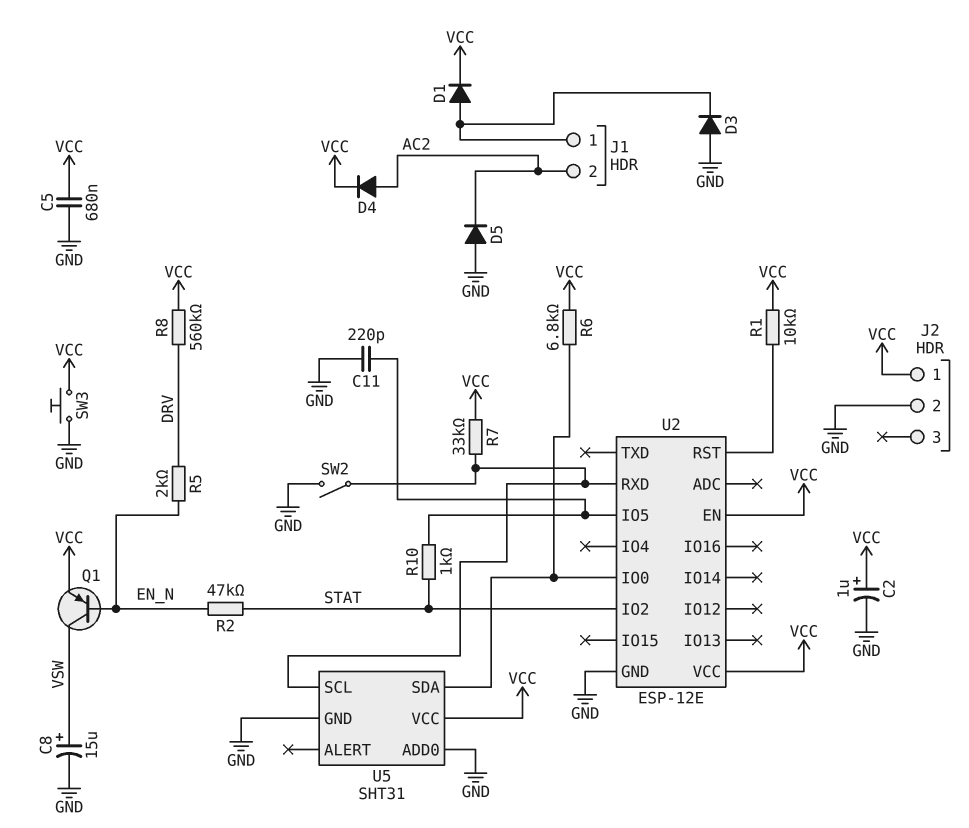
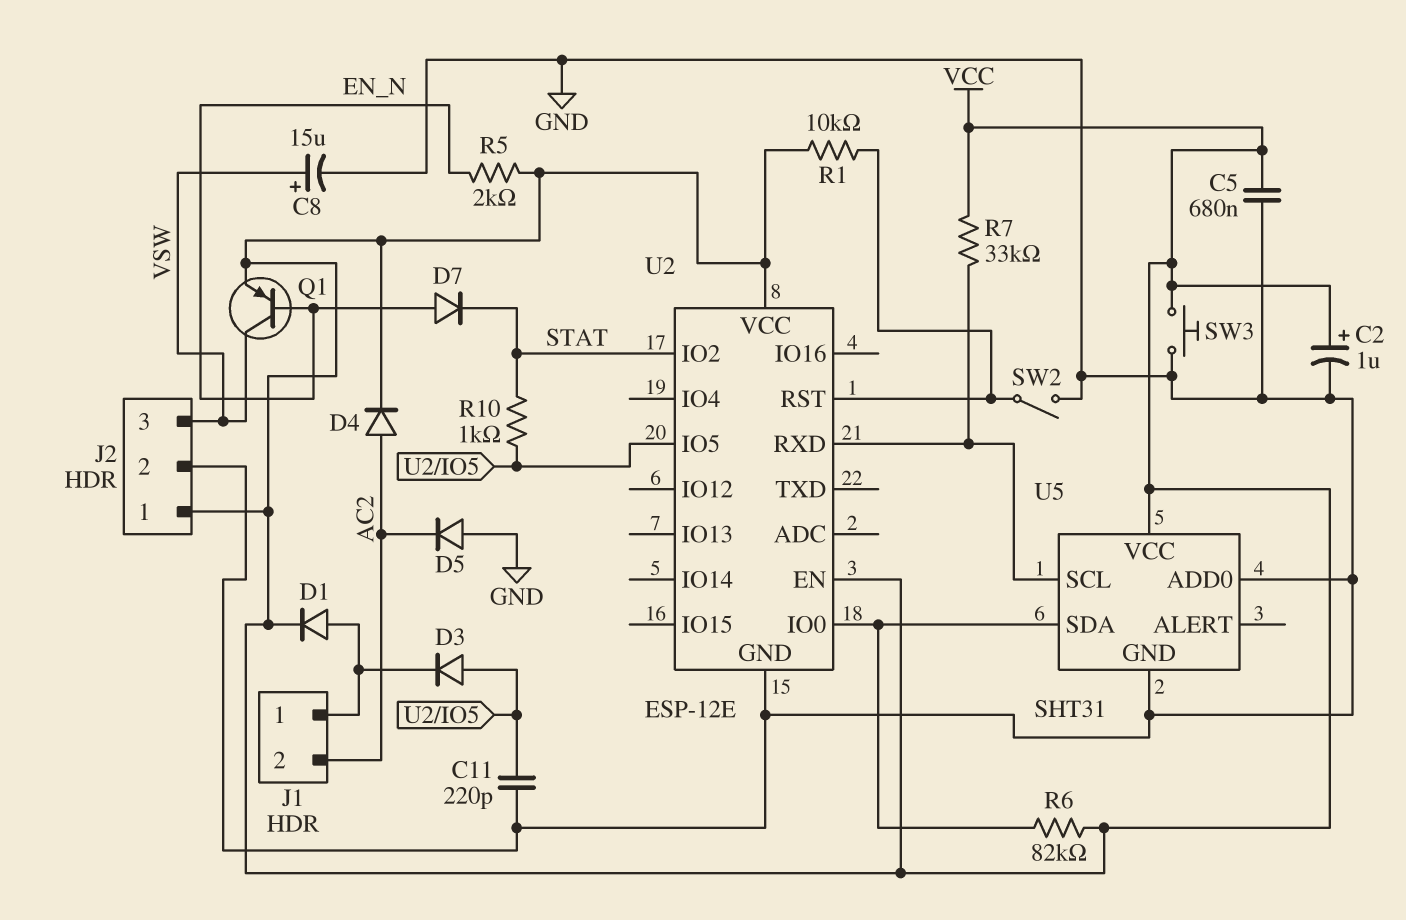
D3: diode (A GND, K J1/1) -> diode (A U2/IO5, K J1/1)
D7: none -> diode (A EN_N, K STAT)
J2 pin 3: none -> VSW
R2: 47k (EN_N, STAT) -> none
R5: 2k (DRV, EN_N) -> 2k (EN_N, VCC)
R6: 6.8k (U2/IO0, VCC) -> 82k (U2/IO0, VCC)
R8: 560k (DRV, VCC) -> none
SW2: switch (GND, U2/RXD) -> switch (GND, U2/RST)

